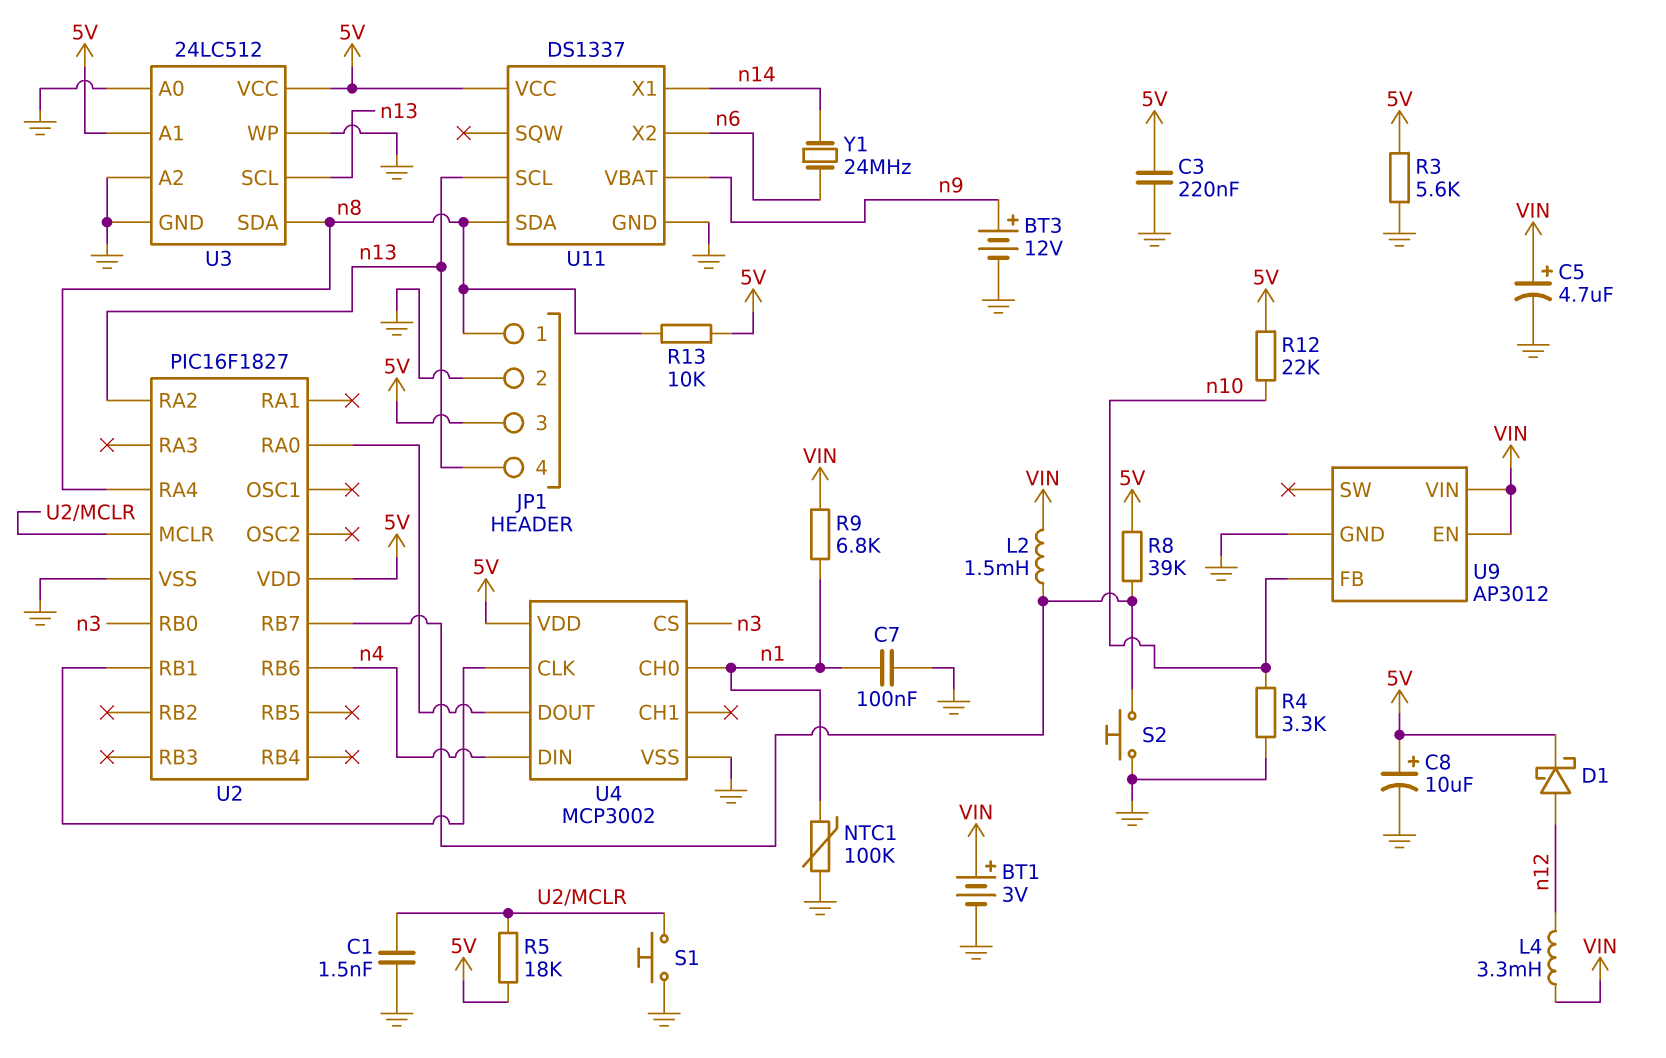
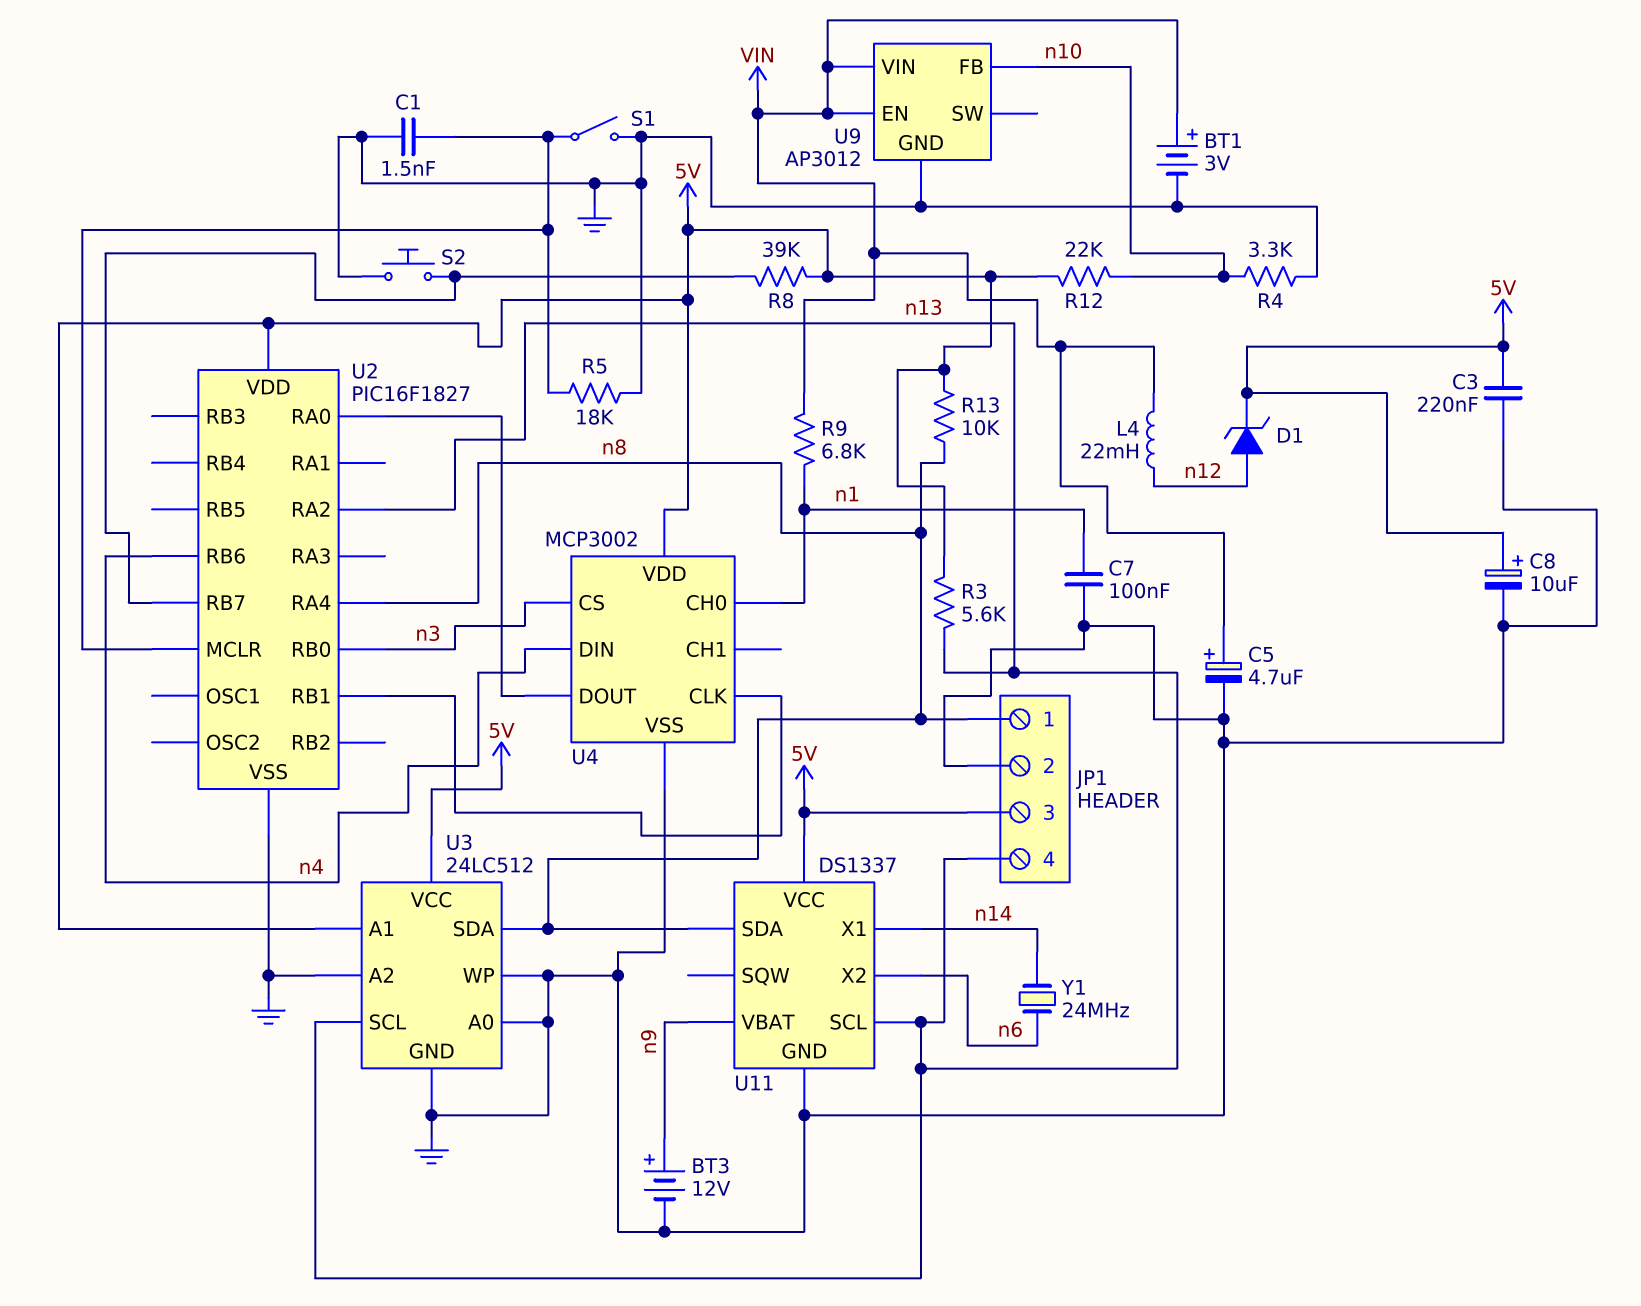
D1: schottky (A n12, K 5V) -> zener (A n12, K 5V)
L2: 1.5mH (U2/RB7, VIN) -> none
L4: 3.3mH (VIN, n12) -> 22mH (VIN, n12)
NTC1: 100k (GND, n1) -> none
R3: 5.6k (5V, GND) -> 5.6k (5V, n13)
R5: 18k (5V, U2/MCLR) -> 18k (GND, U2/MCLR)
S1: button (GND, U2/MCLR) -> switch (GND, U2/MCLR)

